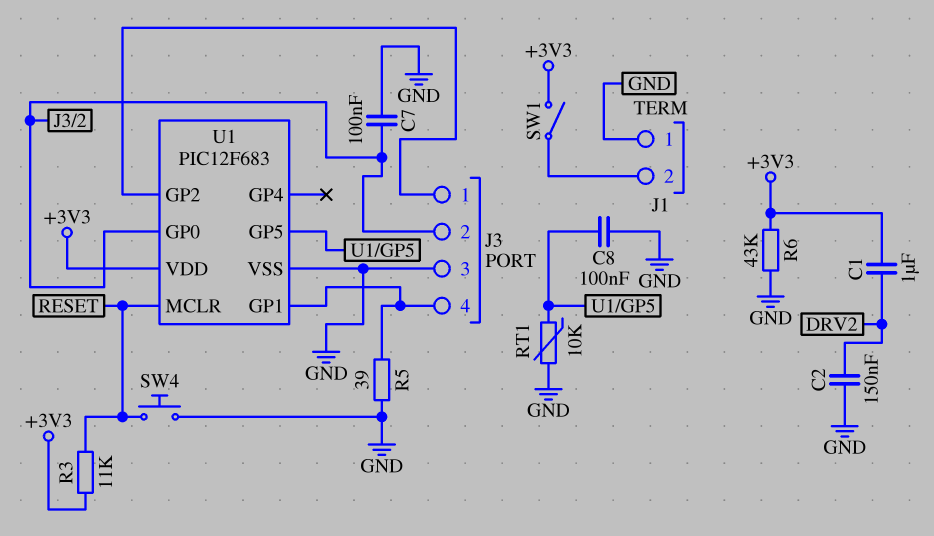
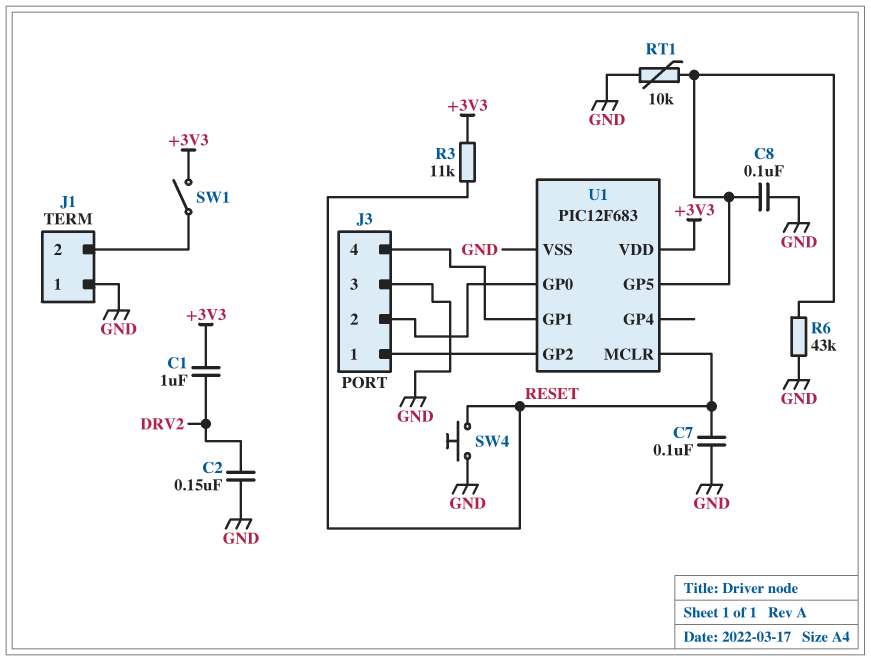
C7: 100nF (GND, J3/2) -> 100nF (GND, RESET)
R5: 39 (GND, J3/4) -> none
R6: 43k (+3V3, GND) -> 43k (GND, U1/GP5)

